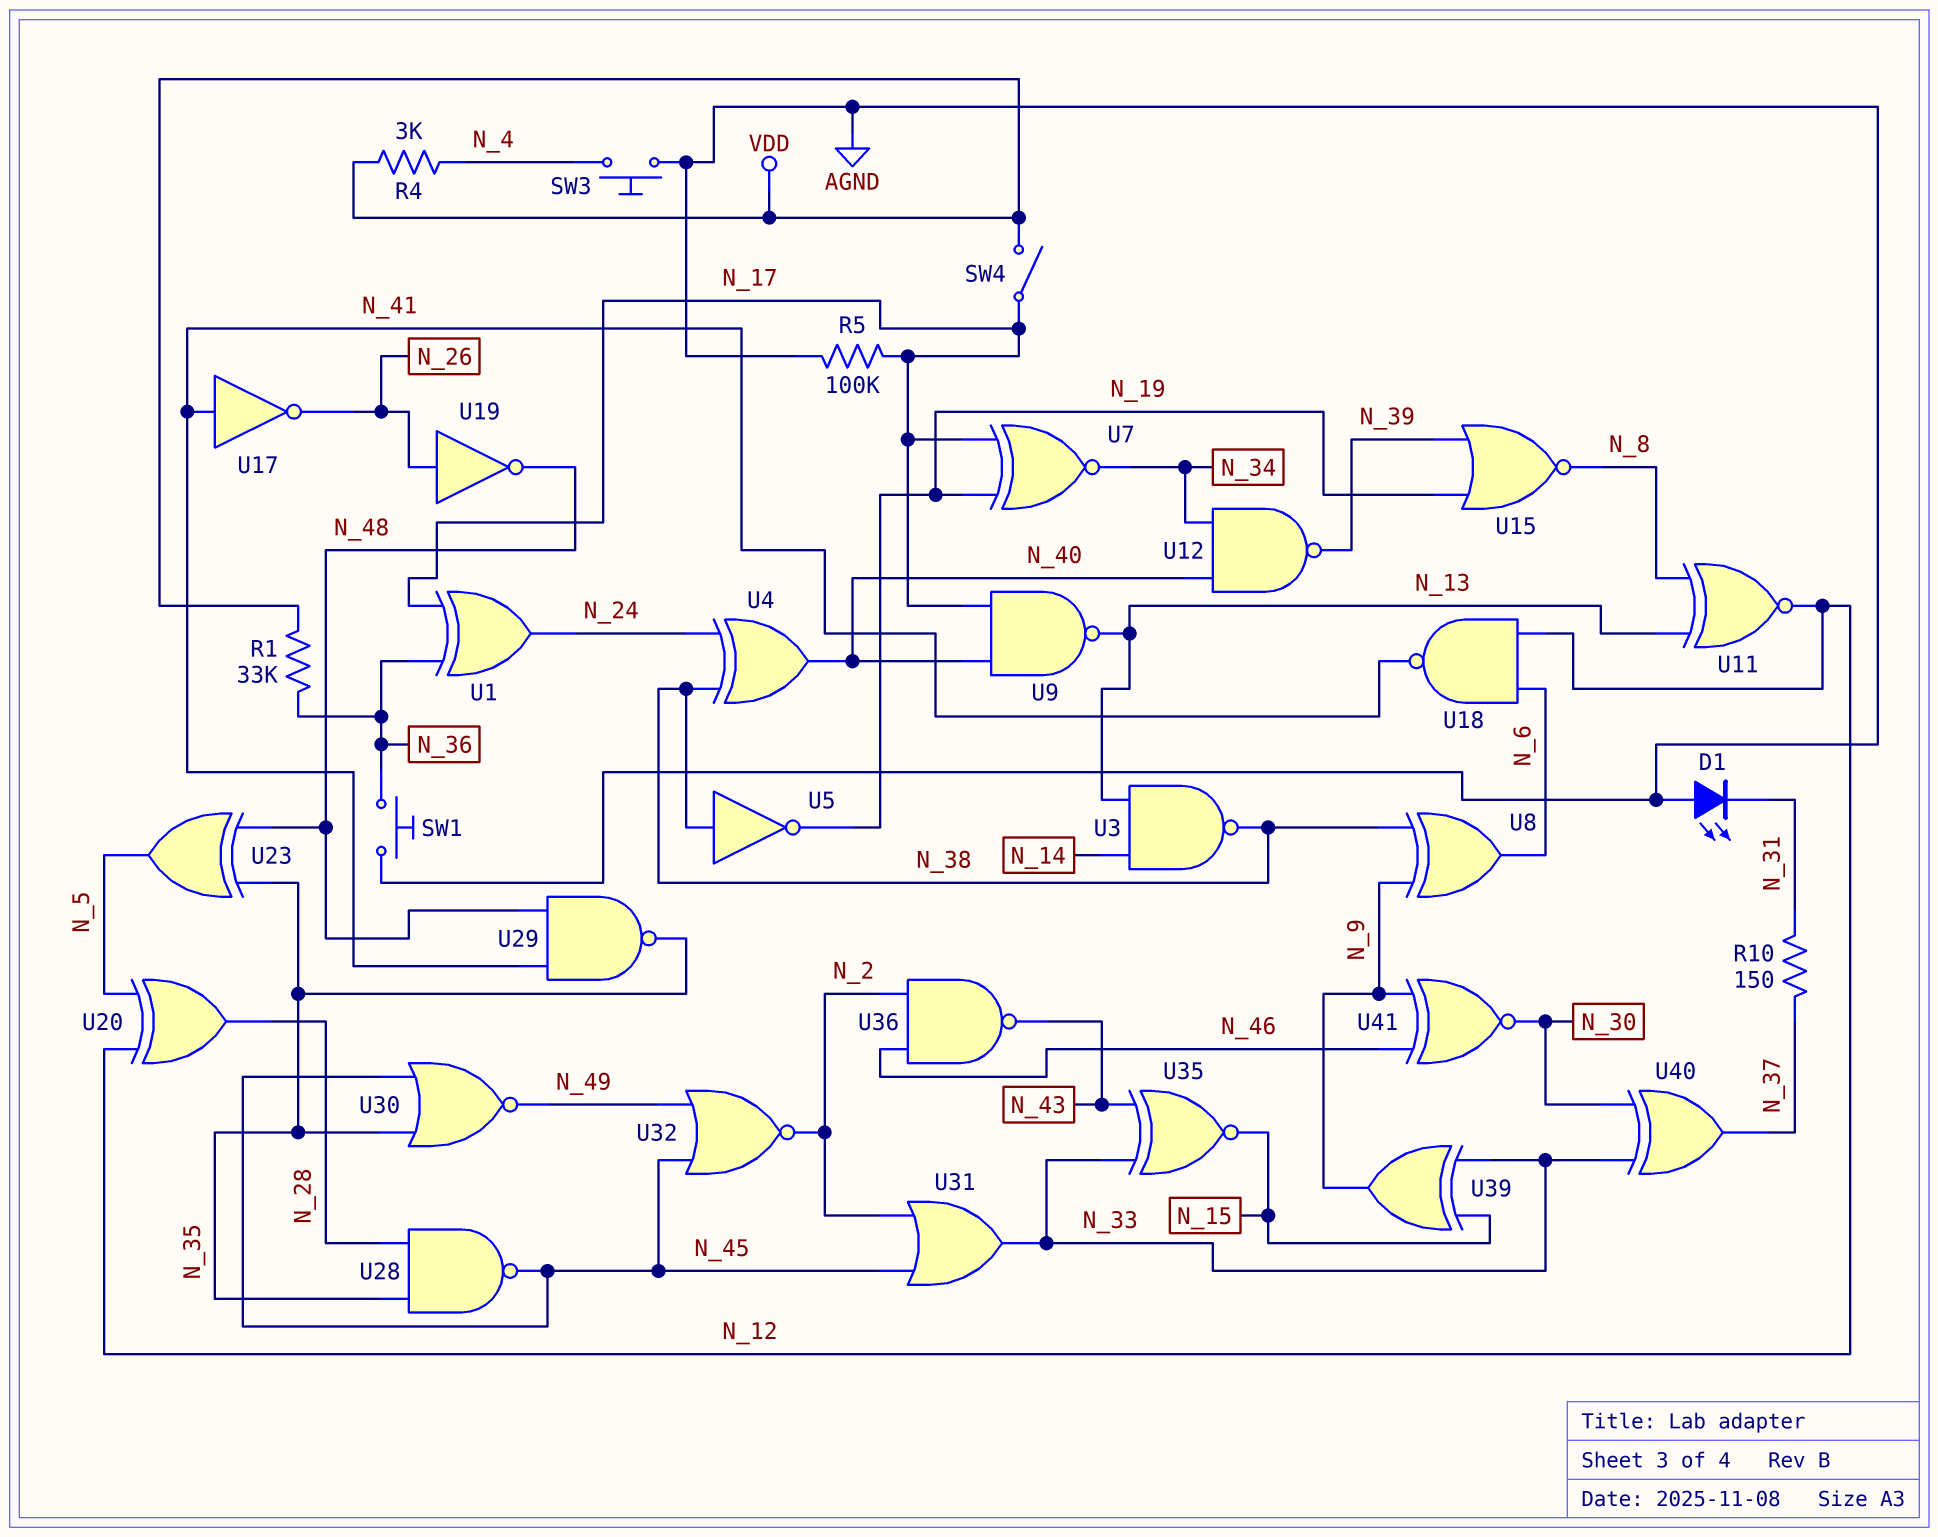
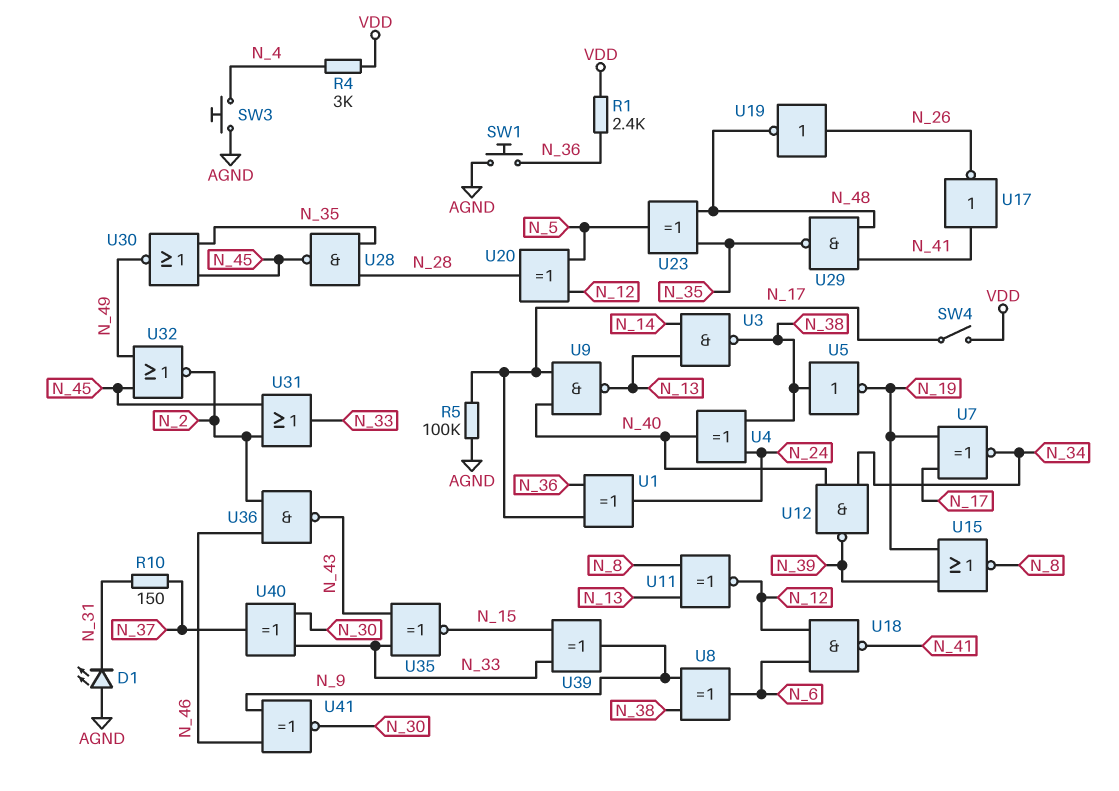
R1: 33k (N_36, VDD) -> 2.4k (N_36, VDD)

